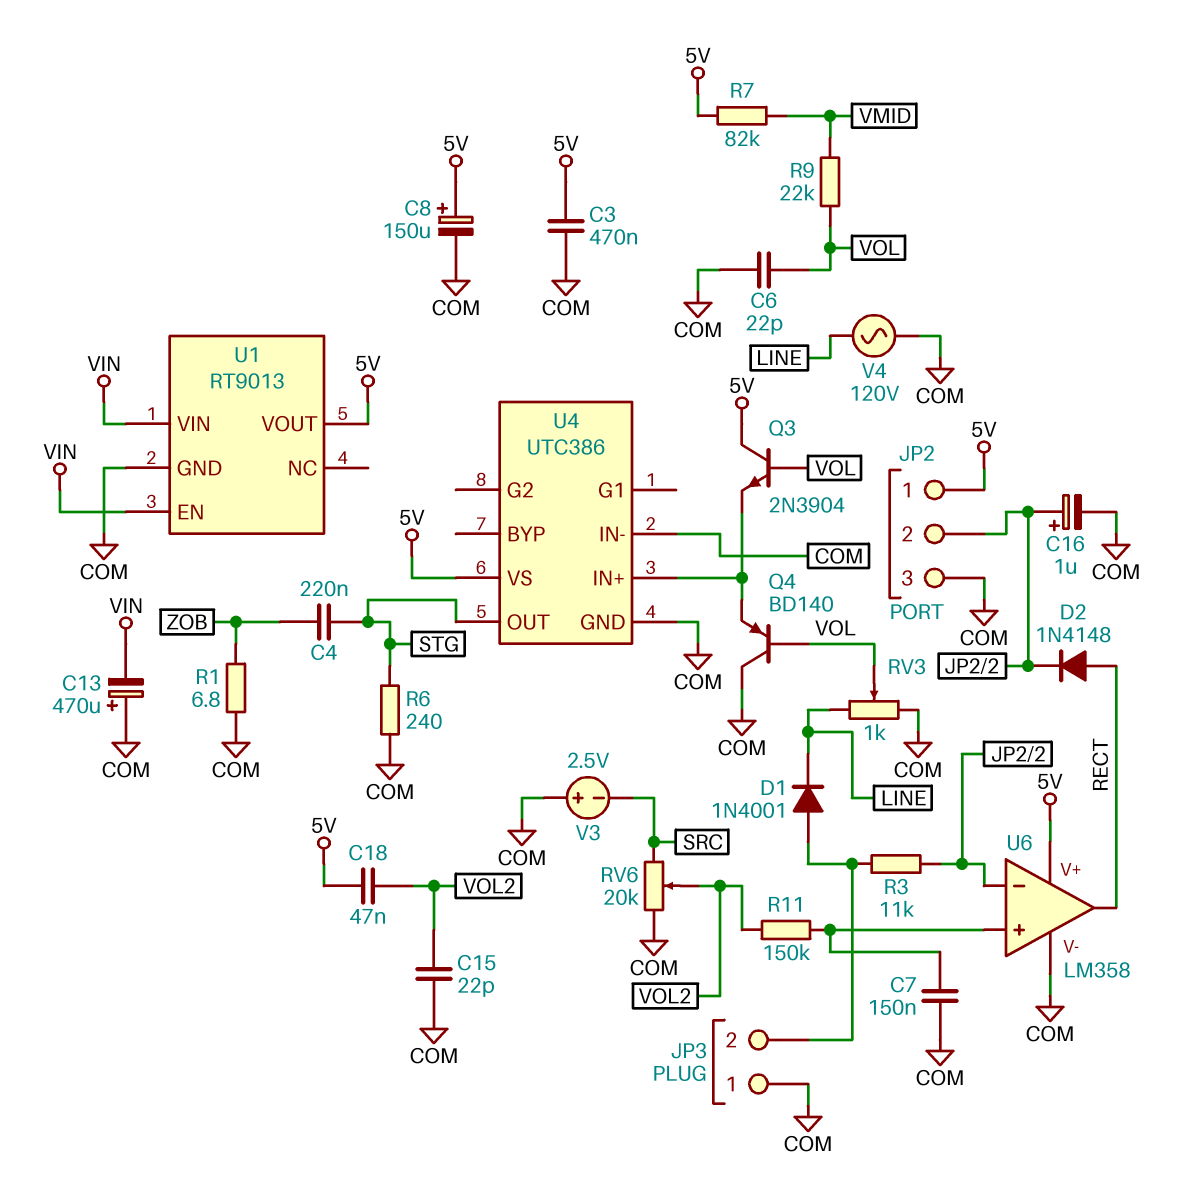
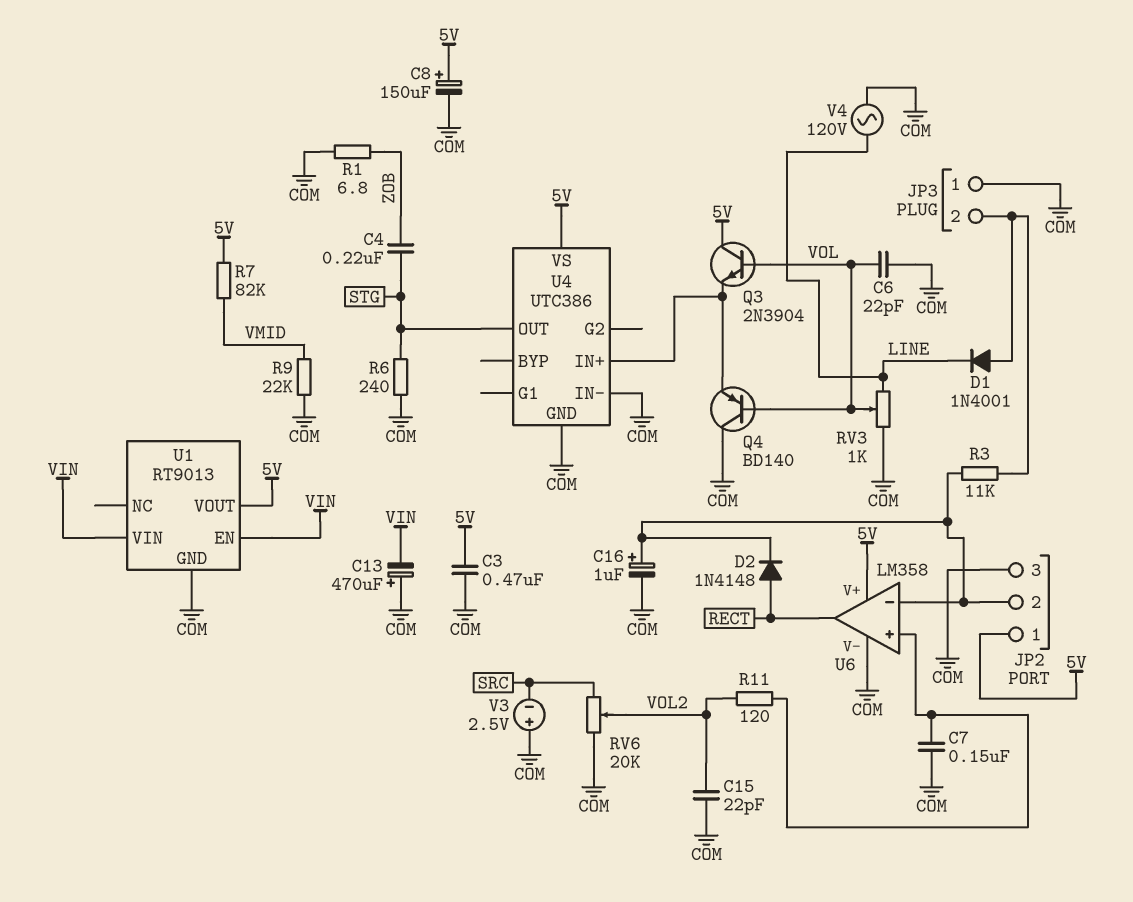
C18: 47nF (5V, VOL2) -> none
R9: 22k (VMID, VOL) -> 22k (COM, VMID)
R11: 150k (U6/in+, VOL2) -> 120 (U6/in+, VOL2)

